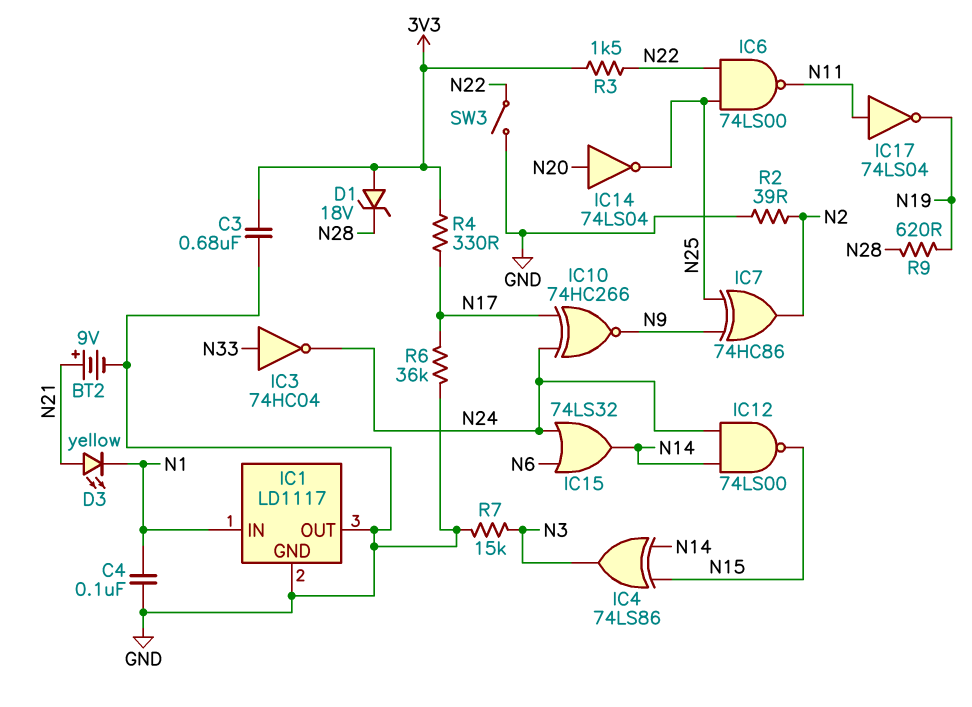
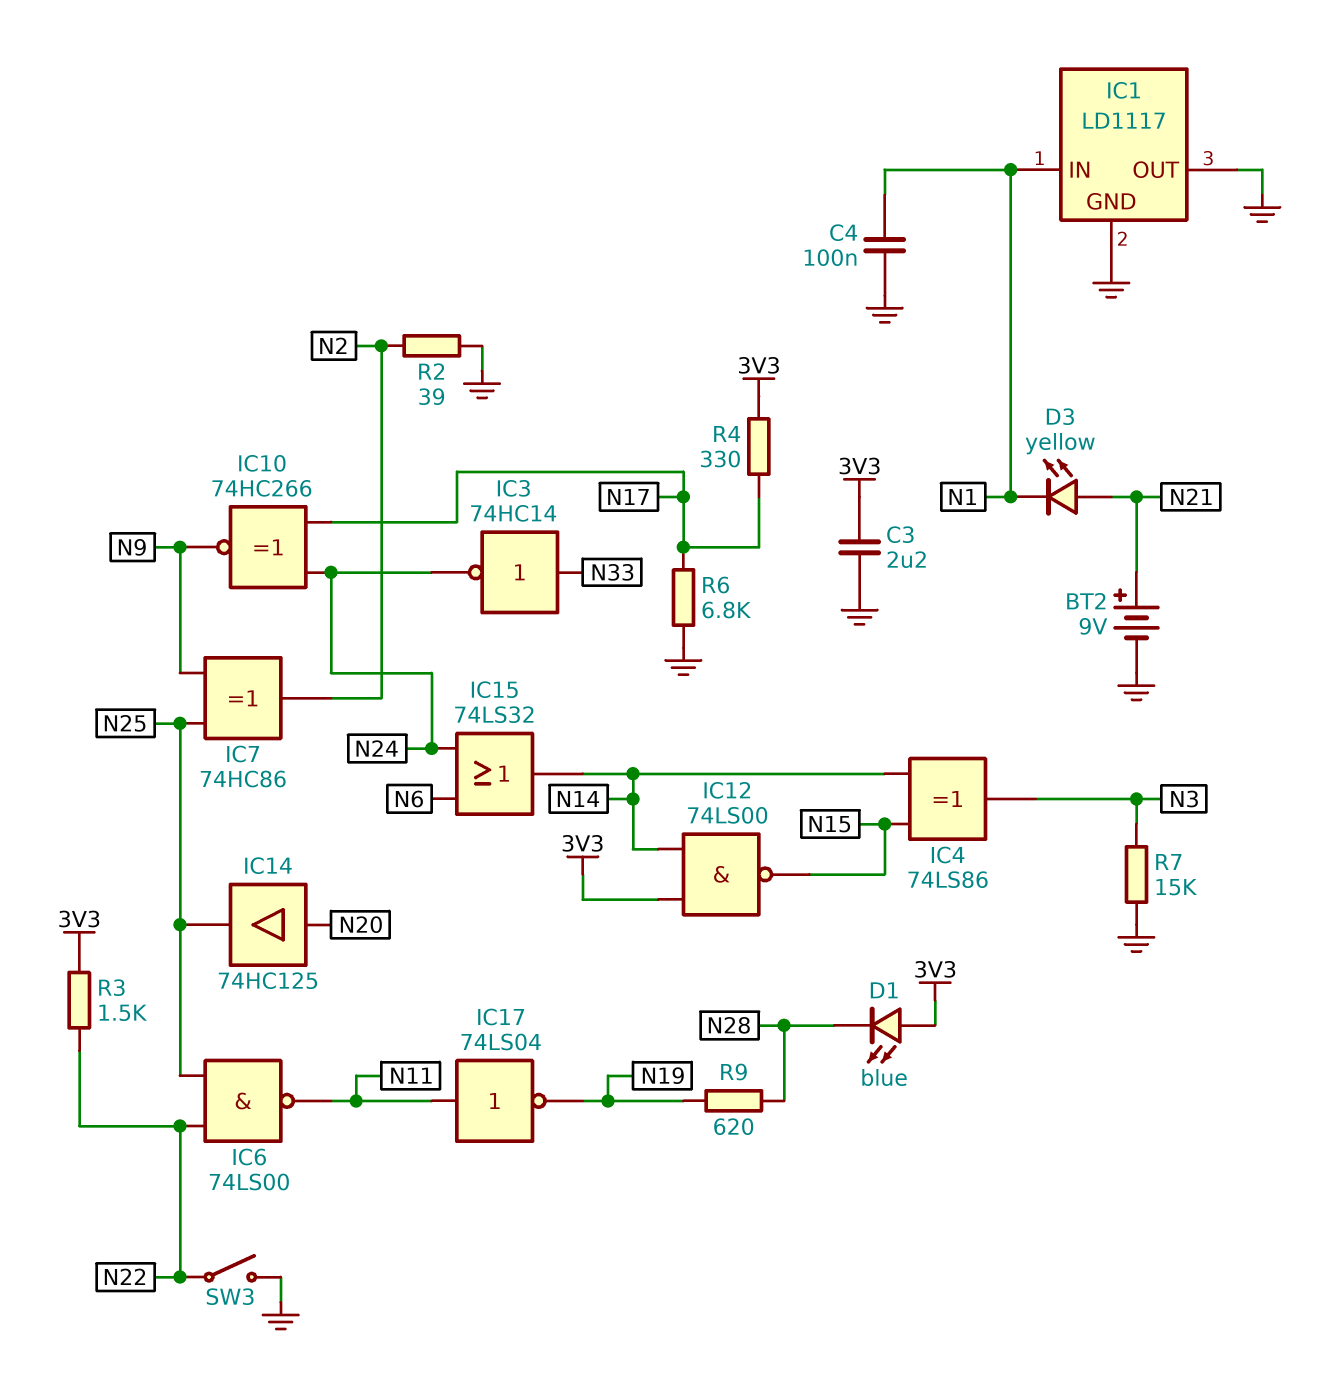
C3: 680nF (3V3, GND) -> 2.2uF (3V3, GND)
D1: zener 18V (A 3V3, K N28) -> LED blue (A 3V3, K N28)
IC3: NOT 74HC04 (in N33, out N24) -> NOT 74HC14 (in N33, out N24)
IC12: NAND 74LS00 (in N14, in N24, out N15) -> NAND 74LS00 (in 3V3, in N14, out N15)
IC14: NOT 74LS04 (in N20, out N25) -> buffer 74HC125 (in N20, out N25)
R6: 36k (GND, N17) -> 6.8k (GND, N17)

